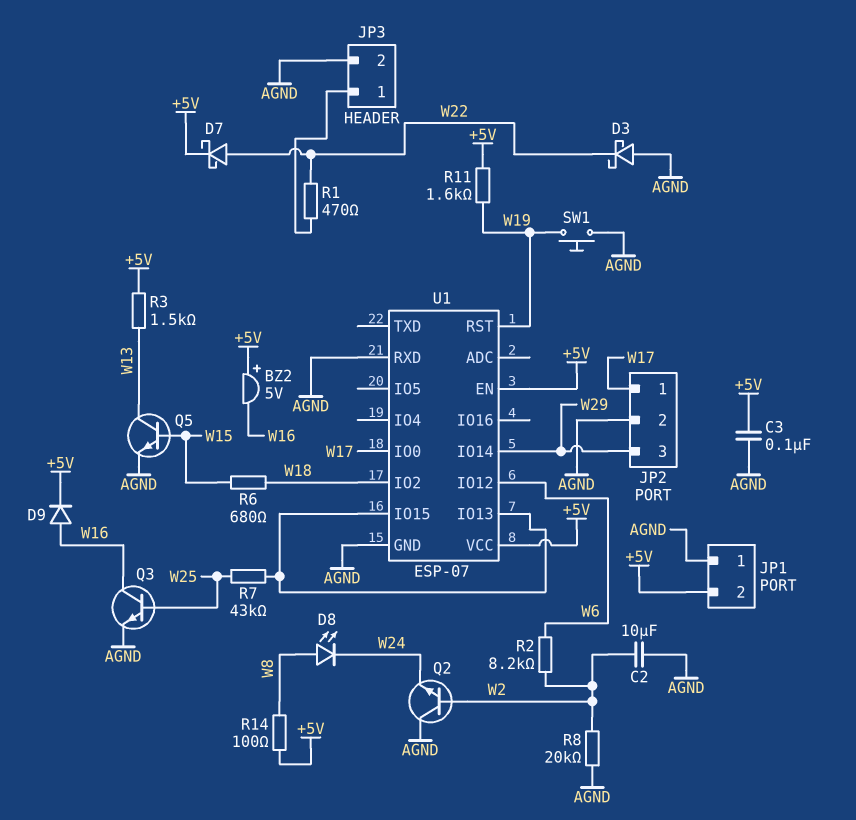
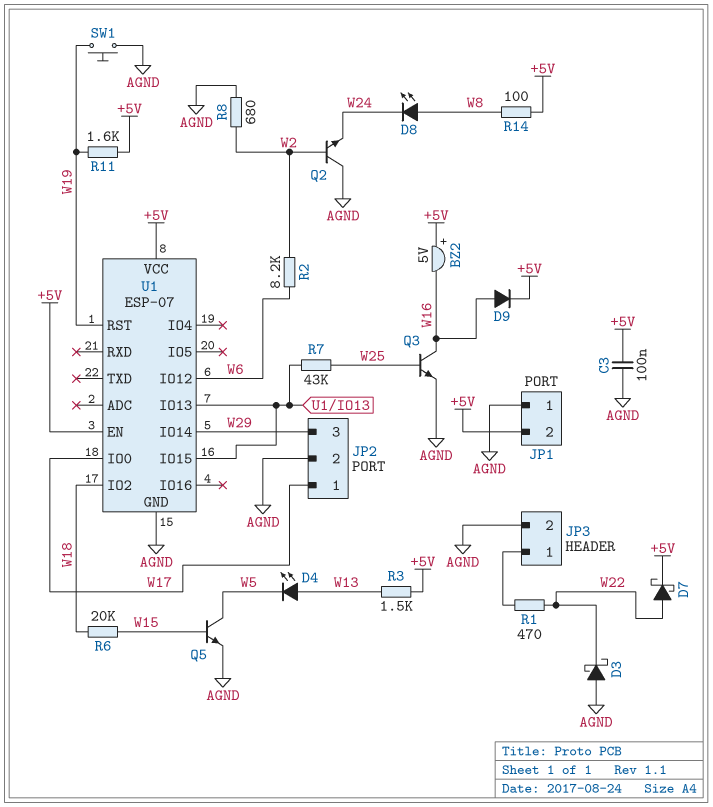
C2: 10uF (AGND, W2) -> none
D4: none -> LED (A W13, K W5)
Q5: NPN (B W15, C W13, E AGND) -> NPN (B W15, C W5, E AGND)
R6: 680 (W15, W18) -> 20k (W15, W18)
R8: 20k (AGND, W2) -> 680 (AGND, W2)
U1 pin RXD: AGND -> none

